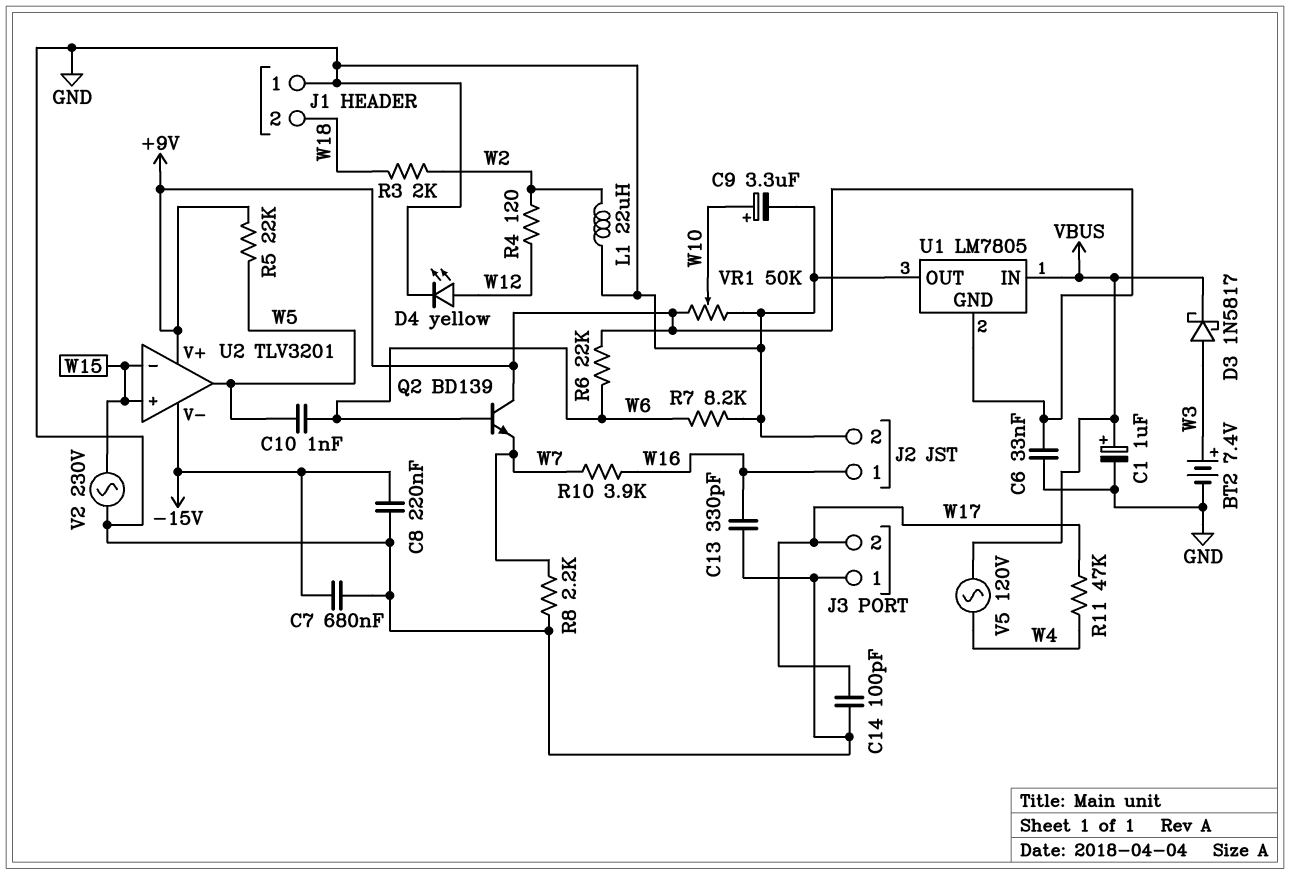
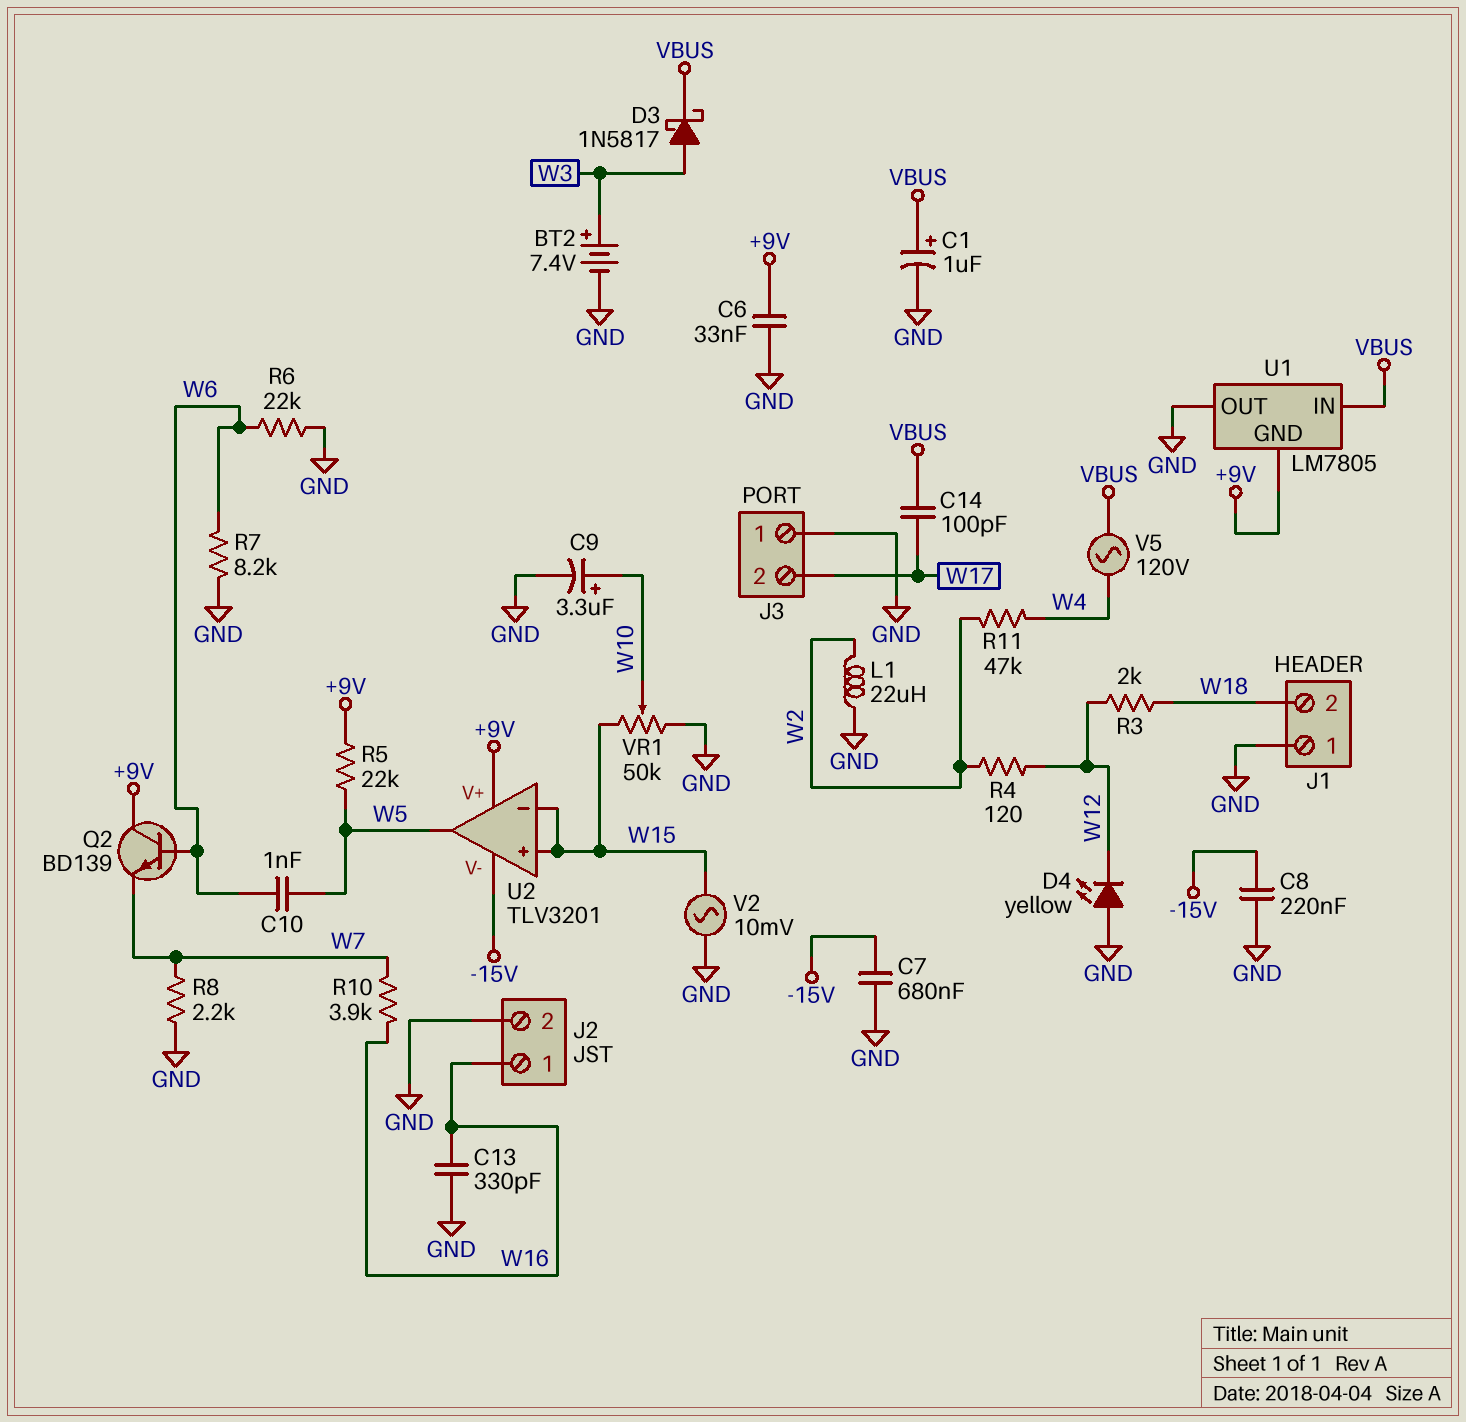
C14: 100pF (GND, W17) -> 100pF (VBUS, W17)
D4: LED yellow (A W12, K GND) -> LED yellow (A GND, K W12)
R3: 2k (W2, W18) -> 2k (W12, W18)
R6: 22k (+9V, W6) -> 22k (GND, W6)
R11: 47k (W4, W17) -> 47k (W2, W4)
V2: AC 230V (GND, W15) -> AC 10mV (GND, W15)
VR1: 50k (+9V, GND, wiper W10) -> 50k (GND, W15, wiper W10)

